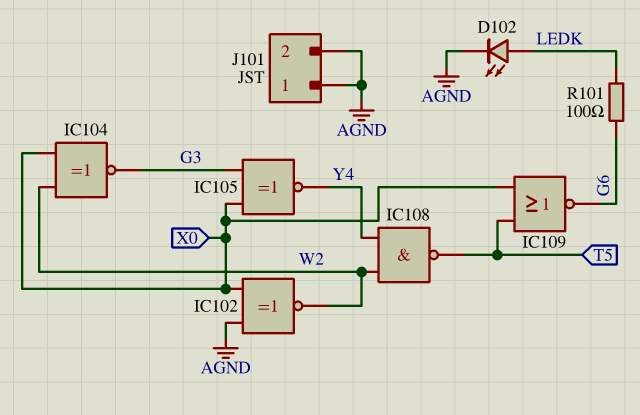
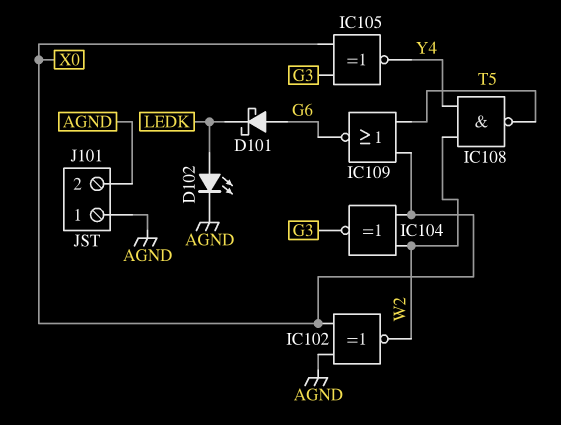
D101: none -> schottky (A G6, K LEDK)
R101: 100 (G6, LEDK) -> none

